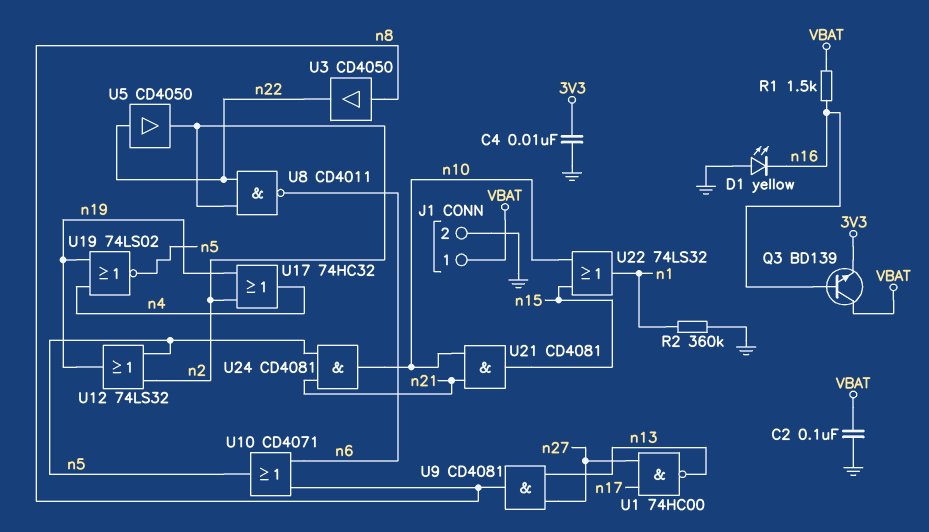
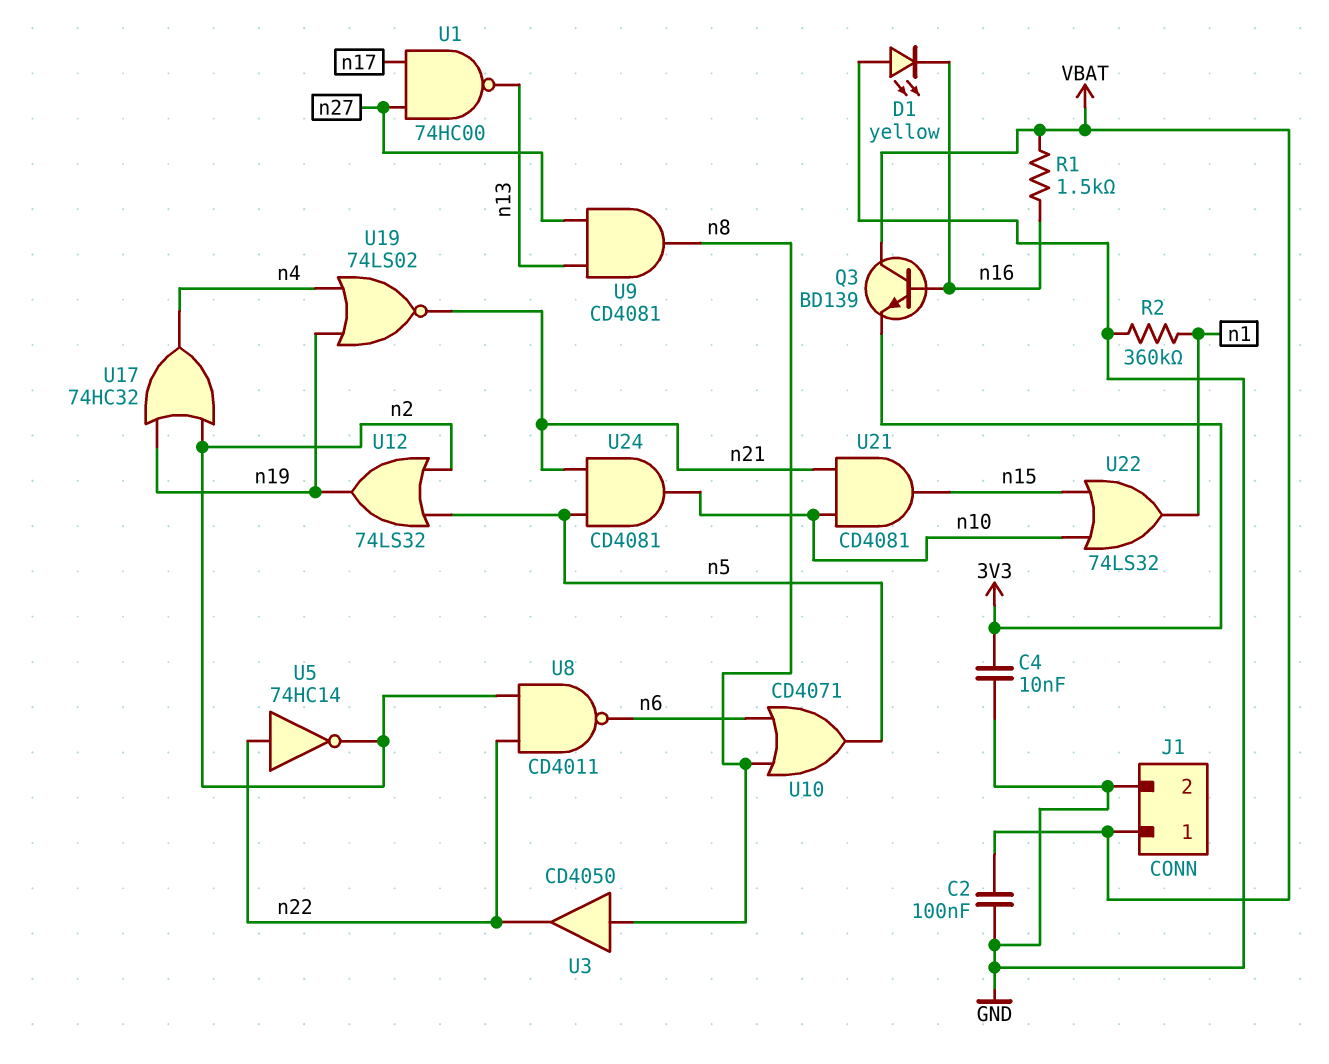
U5: buffer CD4050 (in n22, out n2) -> NOT 74HC14 (in n22, out n2)
U19: NOR 74LS02 (in n4, in n19, out n5) -> NOR 74LS02 (in n4, in n19, out n21)

